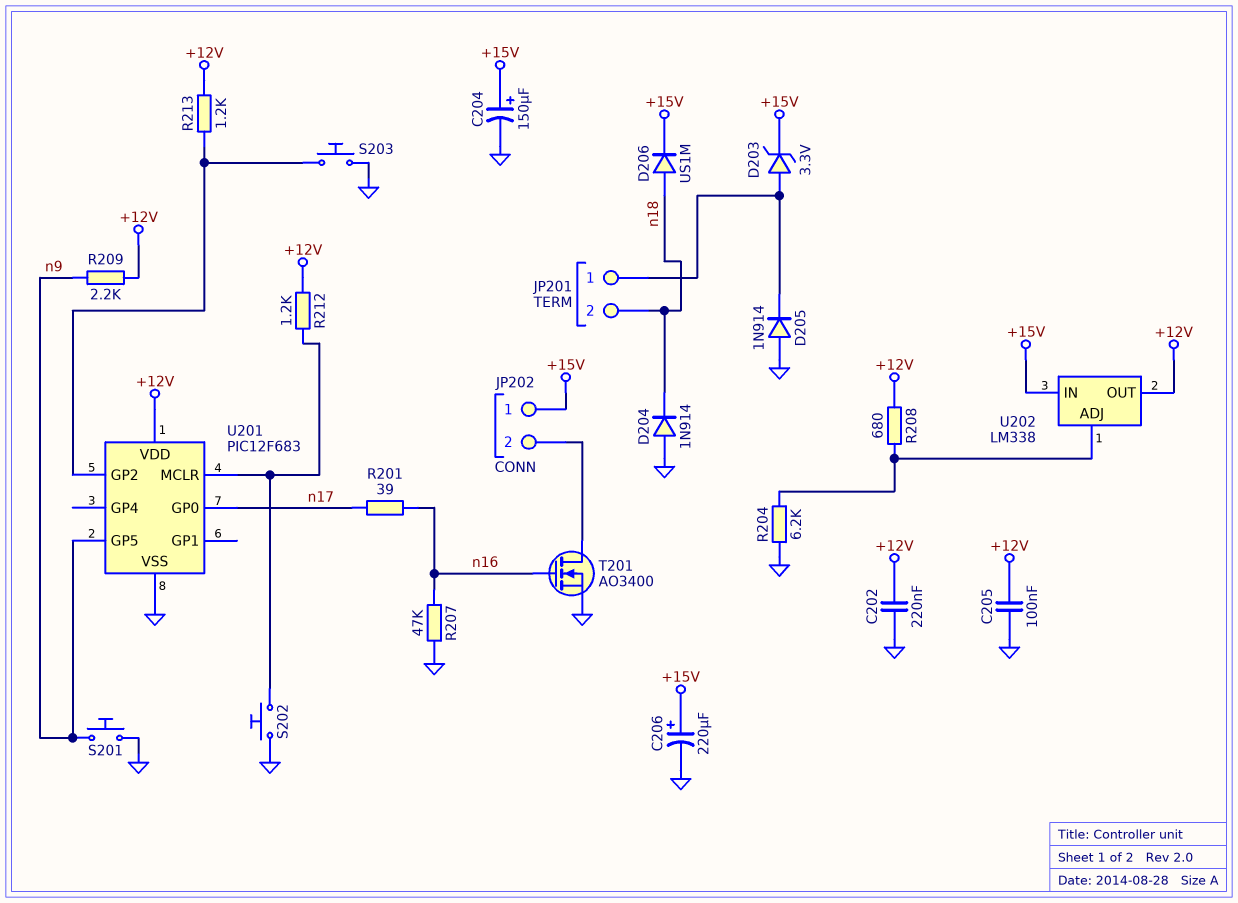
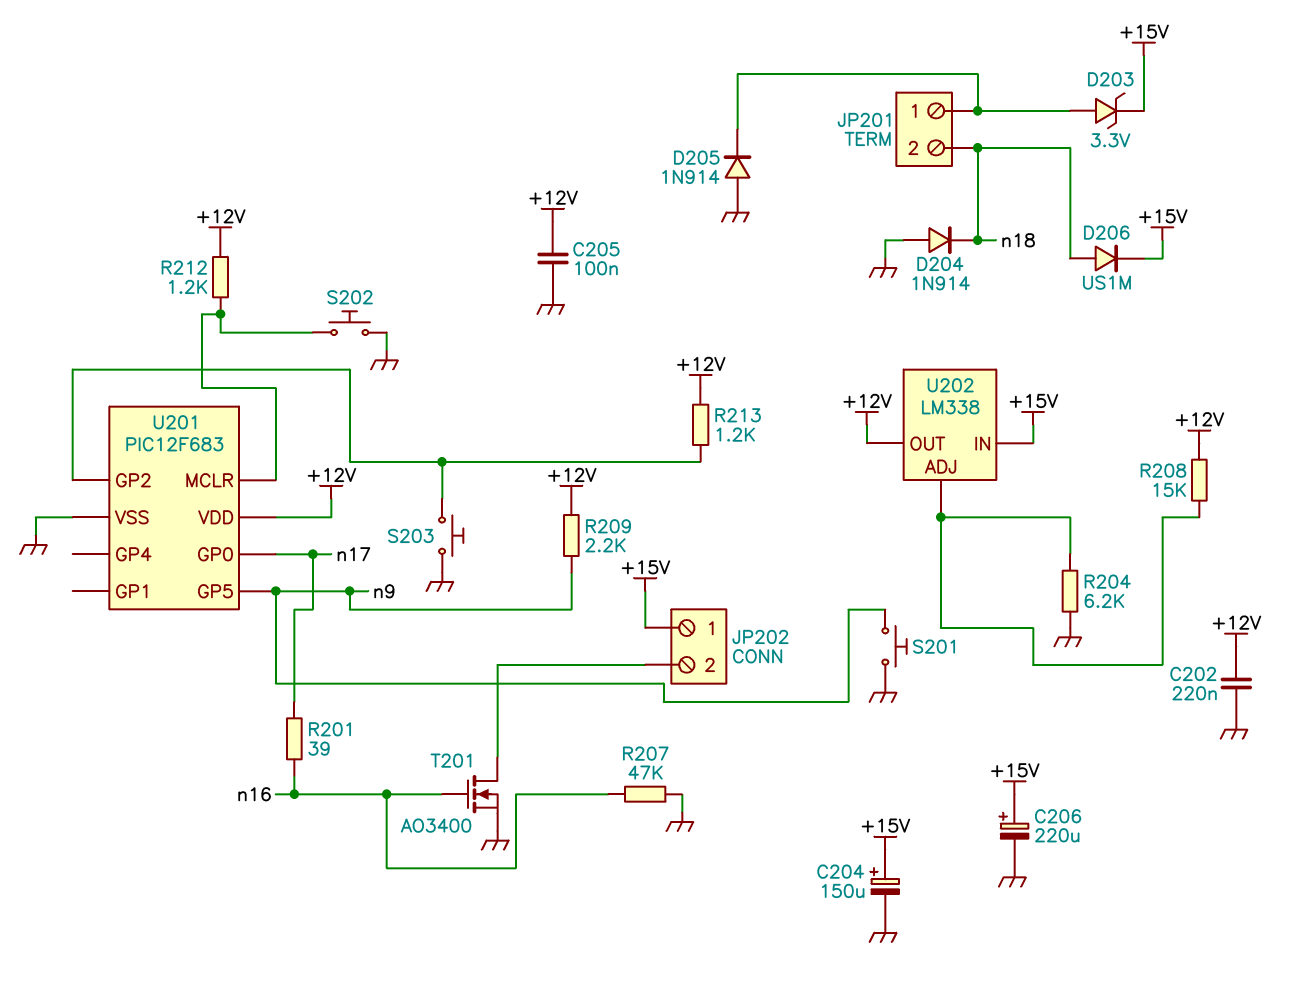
R208: 680 (+12V, U202/ADJ) -> 15k (+12V, U202/ADJ)

